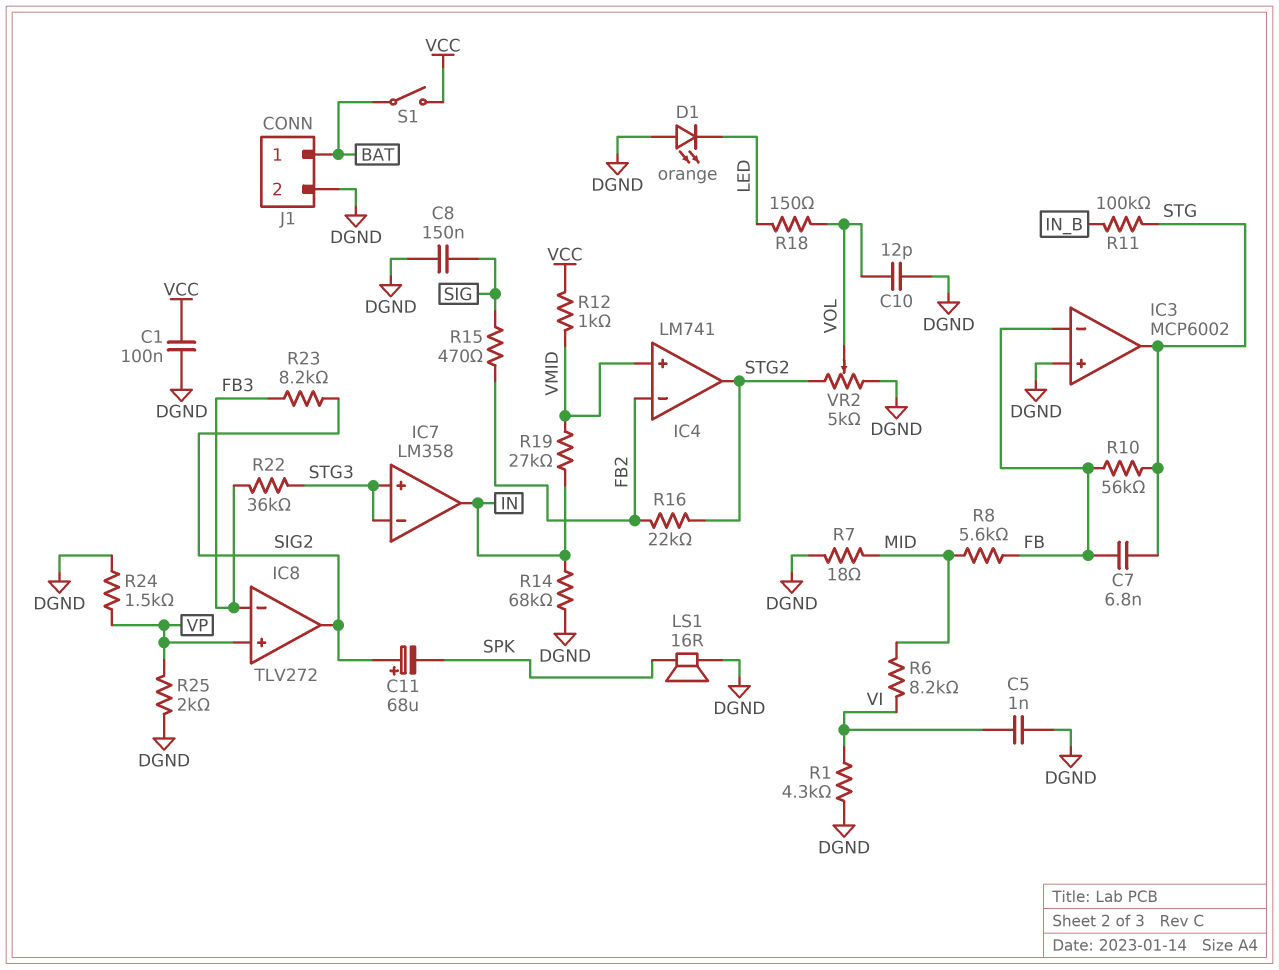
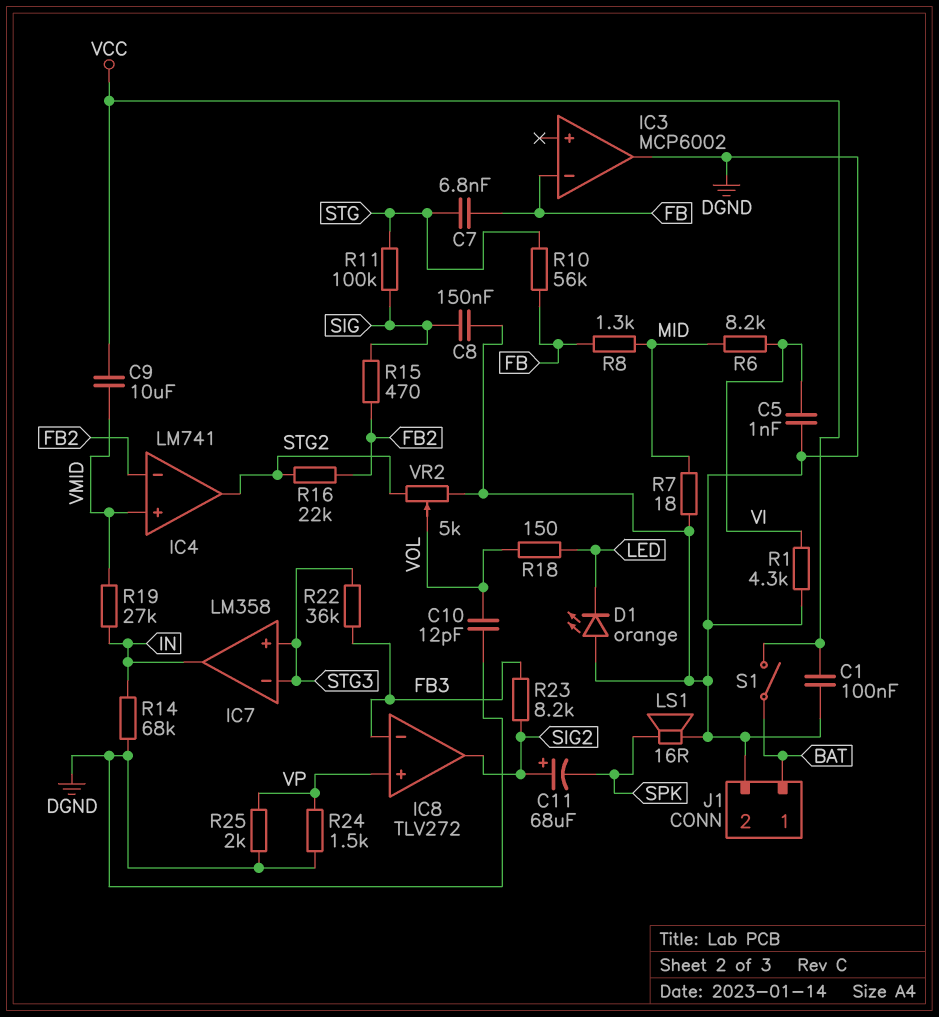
C9: none -> 10uF (VCC, VMID)
IC3 pin in+: DGND -> none
IC3 pin out: STG -> DGND
R8: 5.6k (FB, MID) -> 1.3k (FB, MID)
R11: 100k (IN_B, STG) -> 100k (SIG, STG)
R12: 1k (VCC, VMID) -> none

